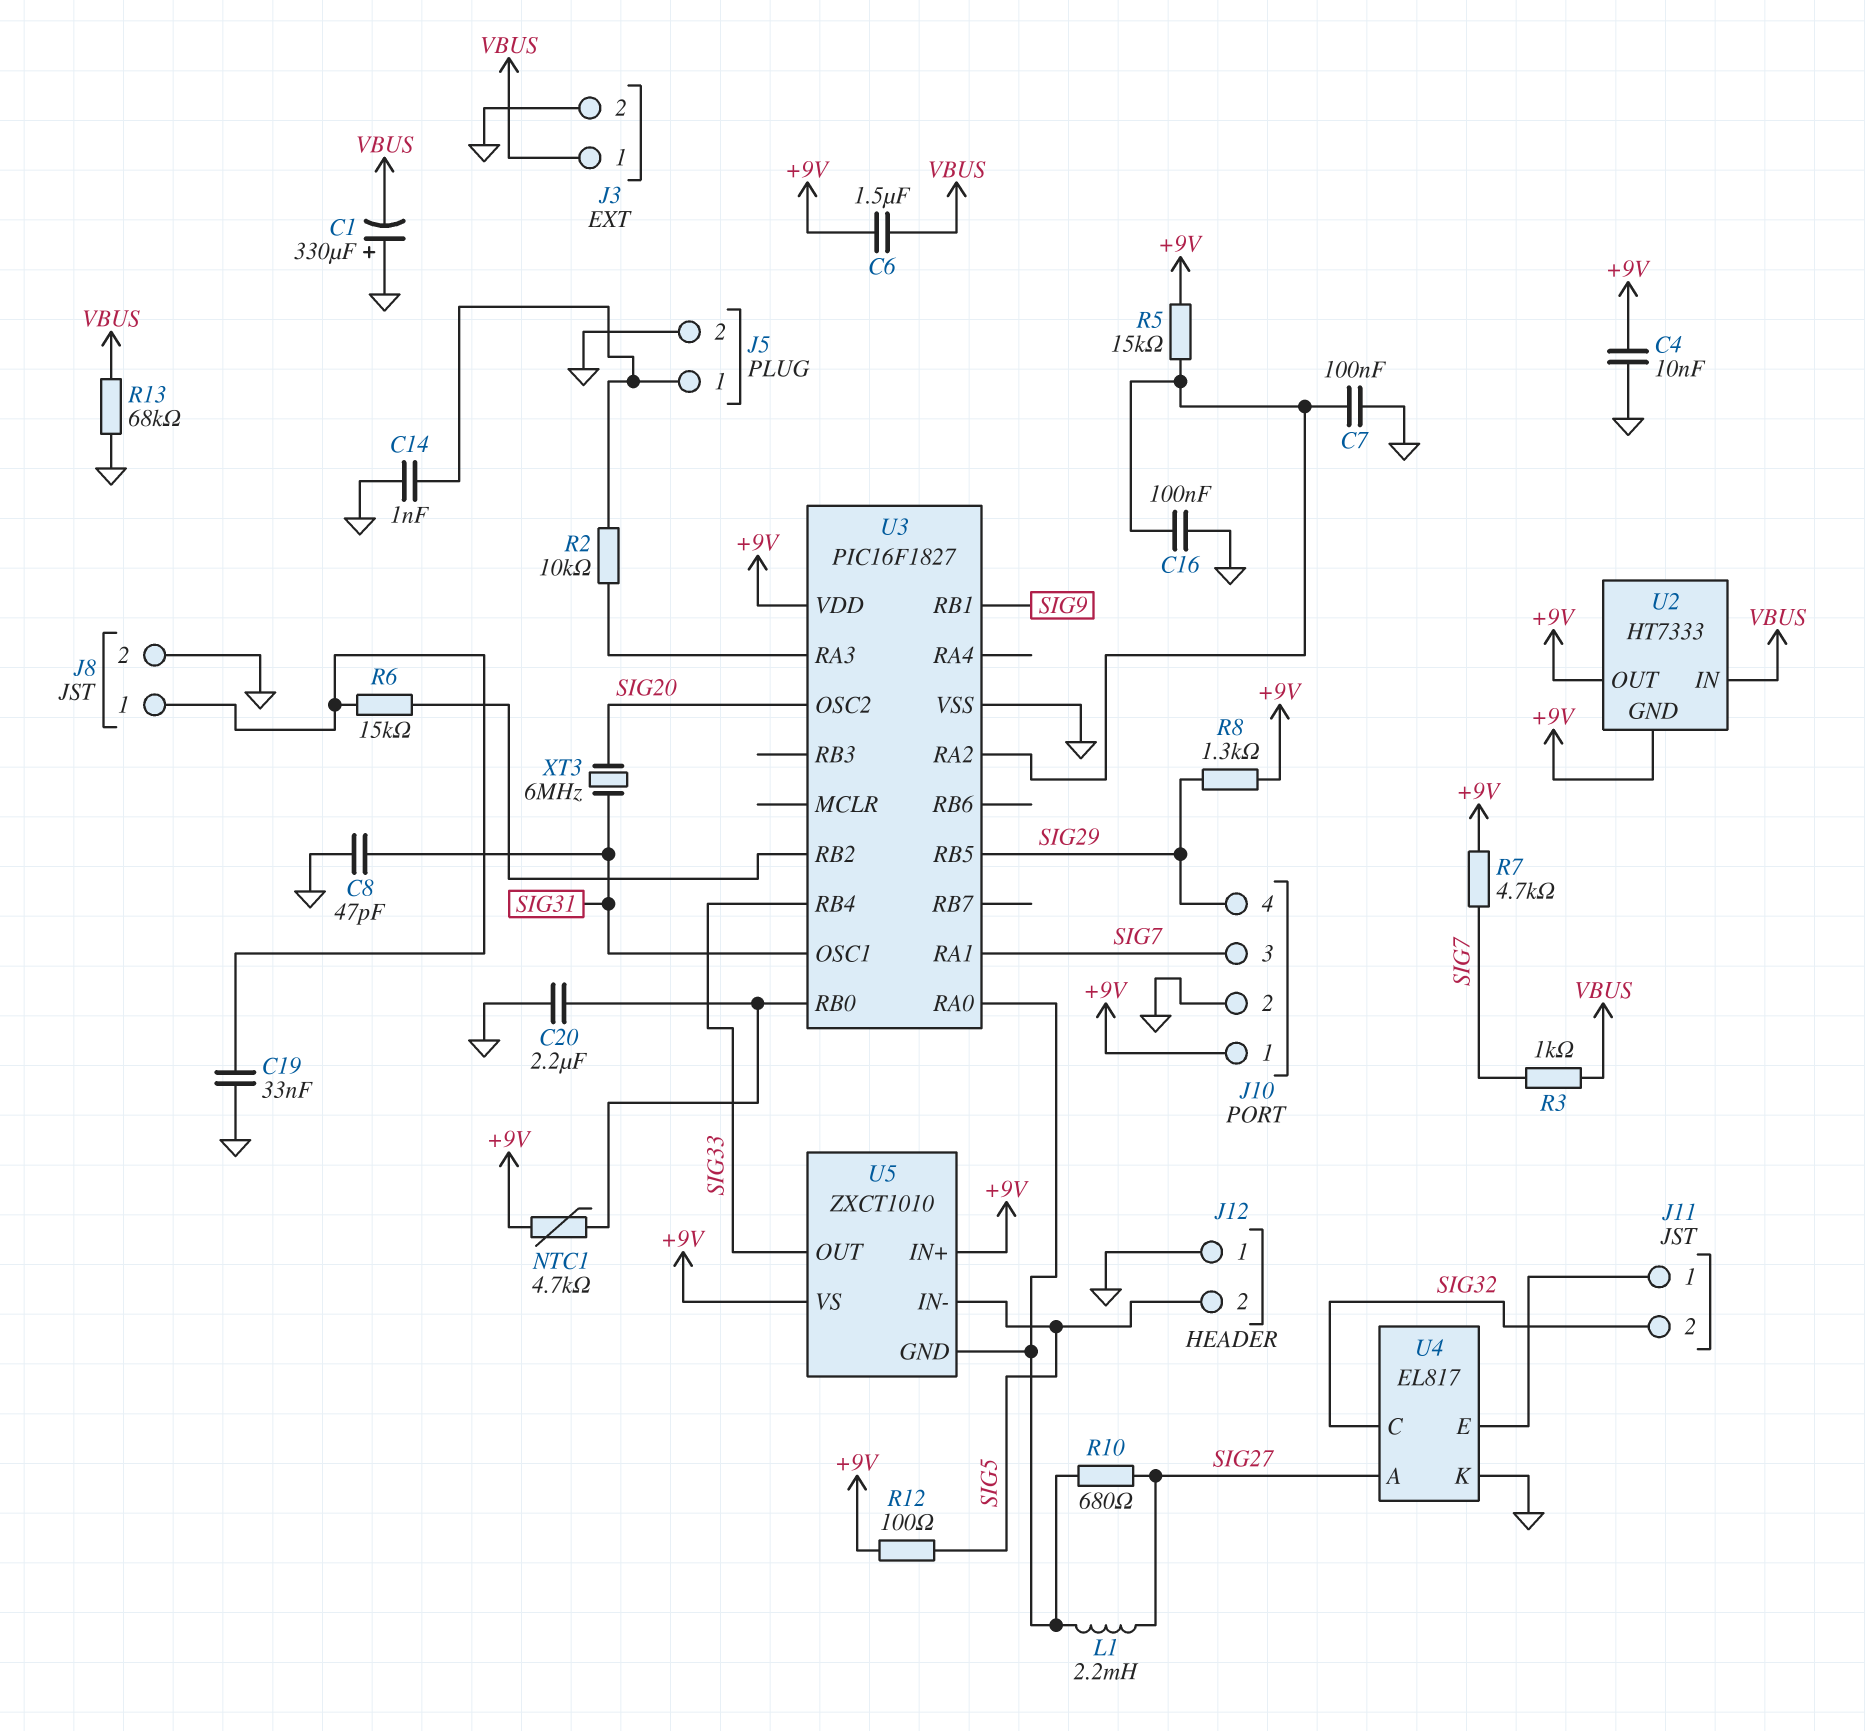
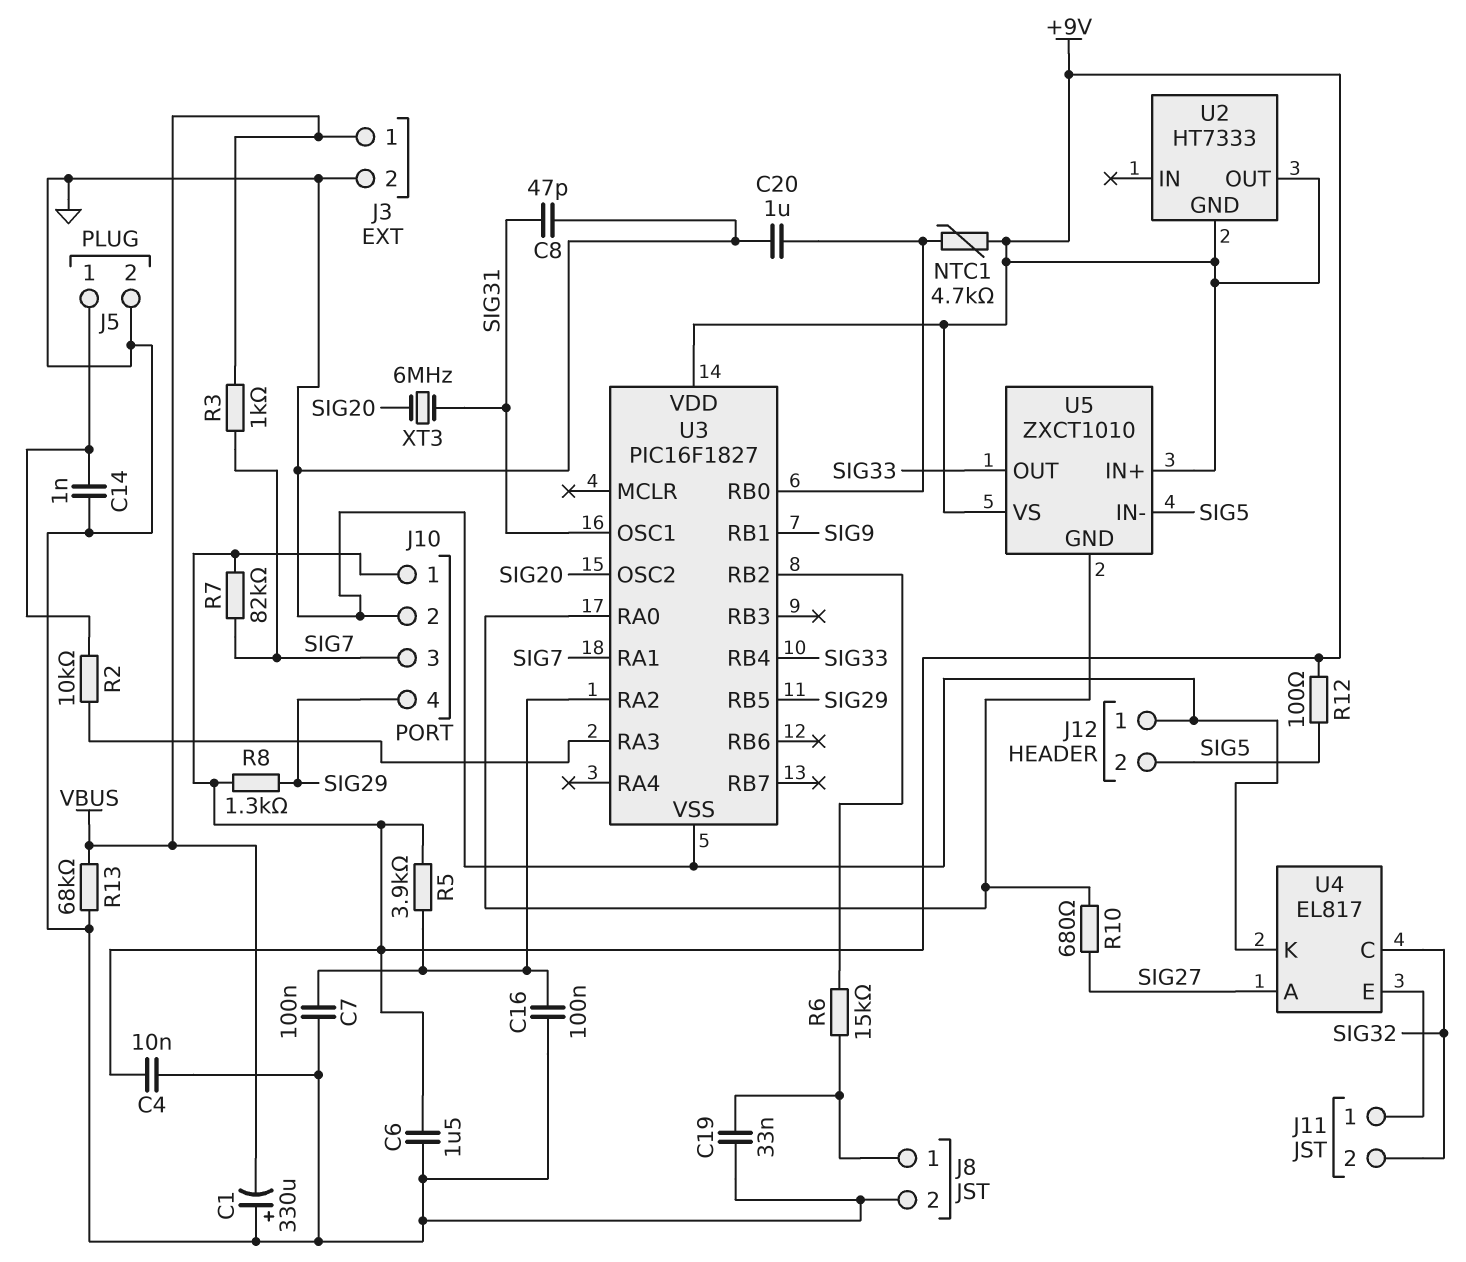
C6: 1.5uF (+9V, VBUS) -> 1.5uF (+9V, GND)
C20: 2.2uF (GND, U3/RB0) -> 1uF (GND, U3/RB0)
L1: 2.2mH (SIG27, U3/RA0) -> none
R5: 15k (+9V, U3/RA2) -> 3.9k (+9V, U3/RA2)
R7: 4.7k (+9V, SIG7) -> 82k (+9V, SIG7)
U2 pin IN: VBUS -> none

